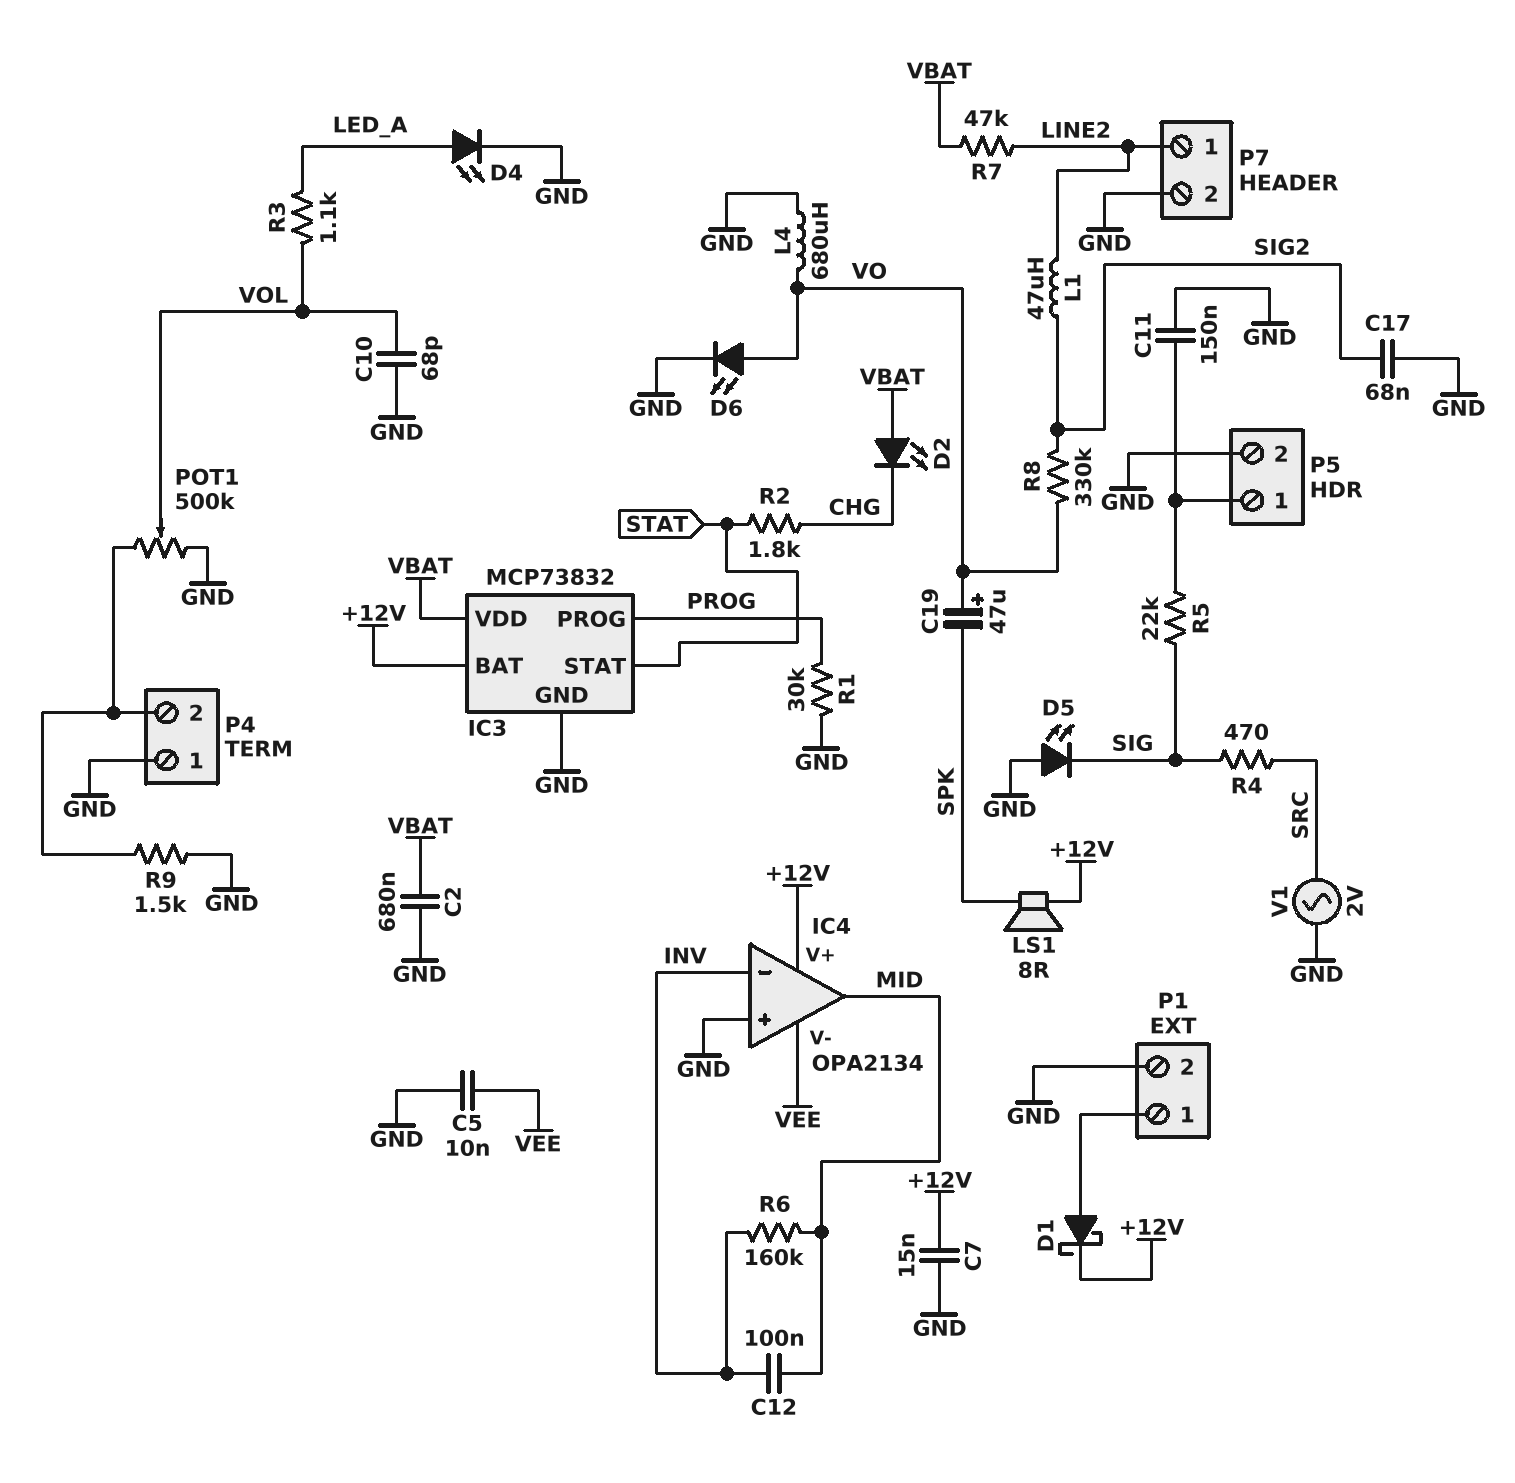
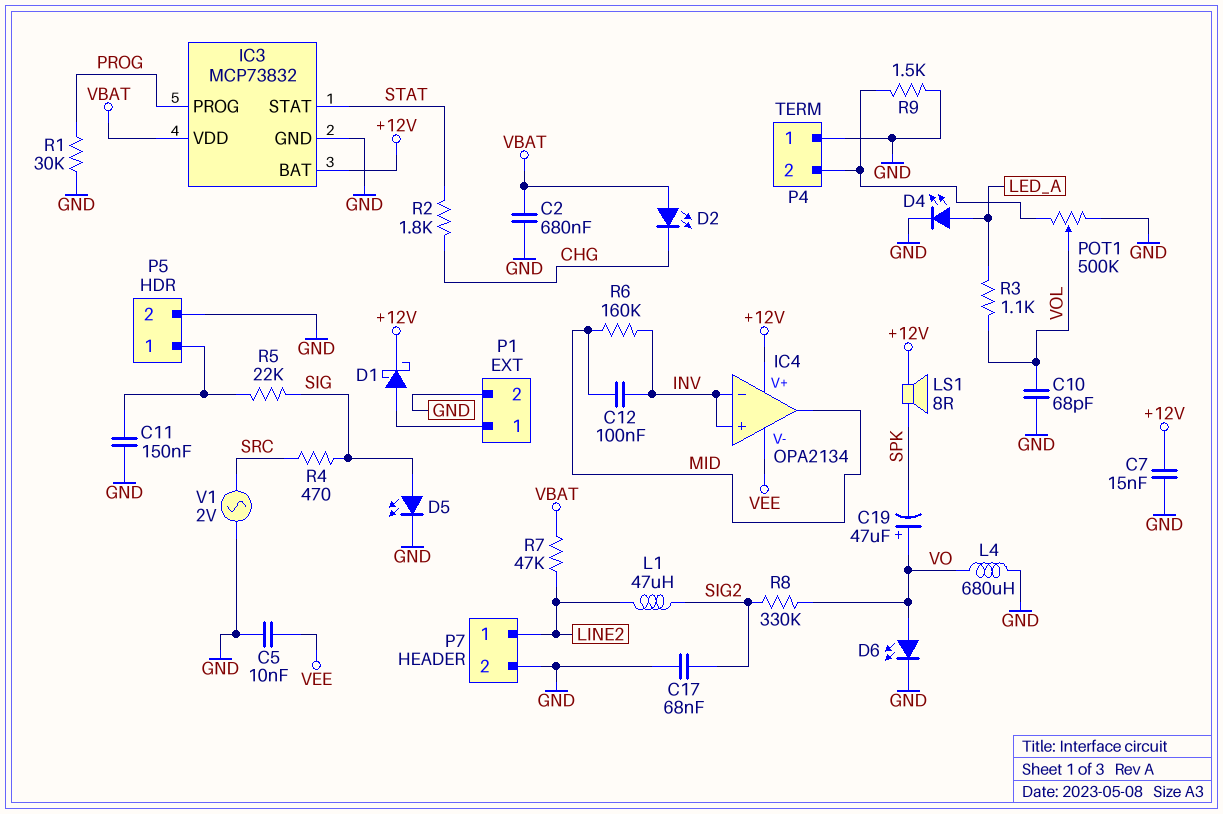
D5: LED (A GND, K SIG) -> LED (A SIG, K GND)
IC4 pin in+: GND -> INV

